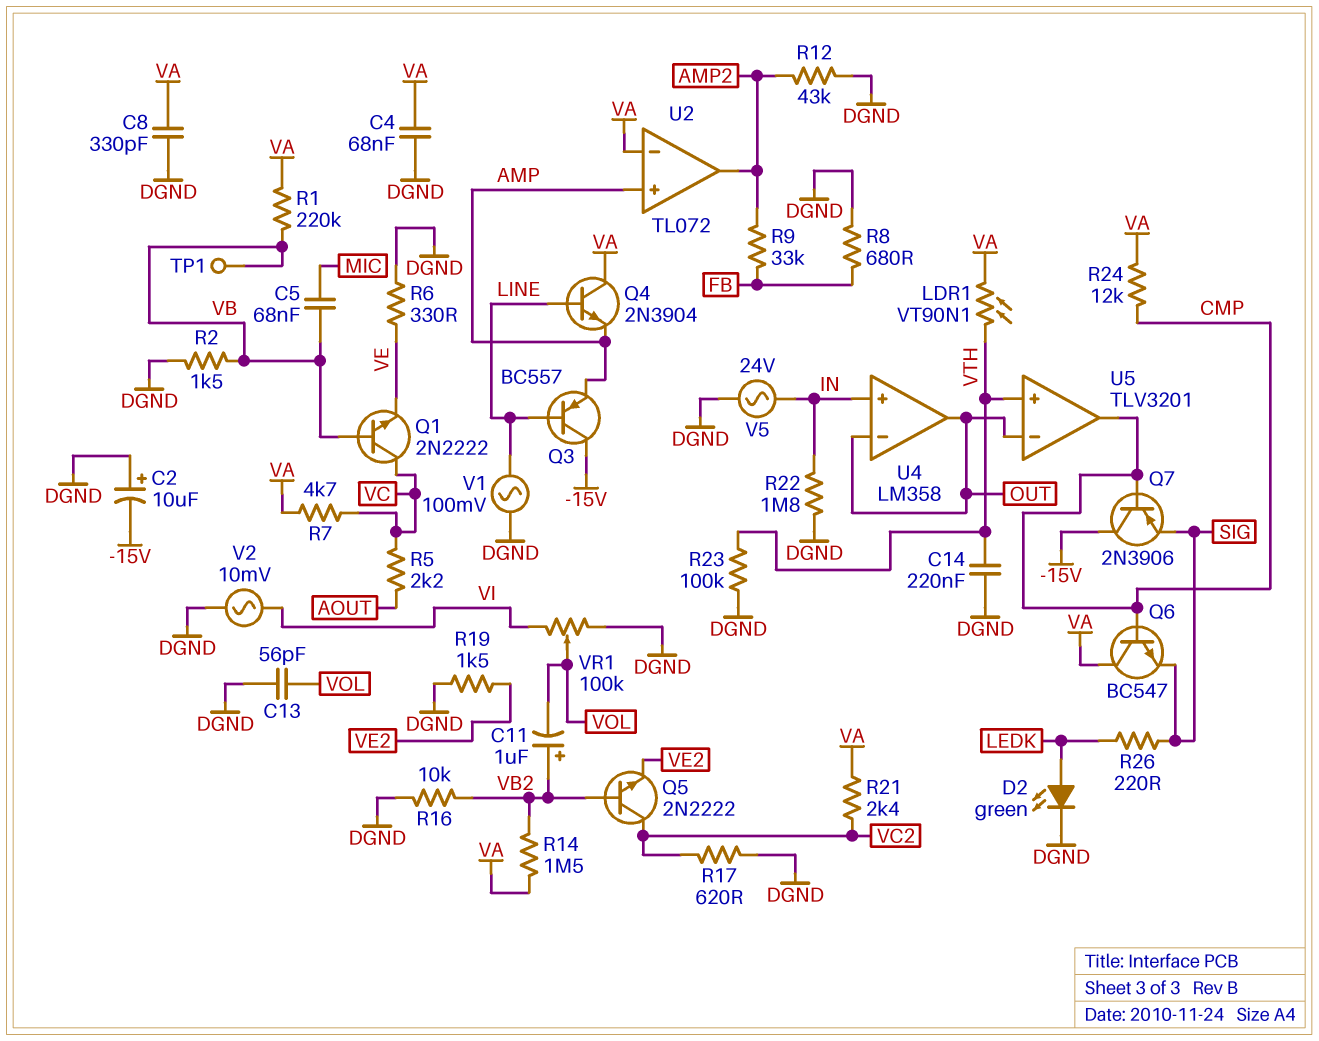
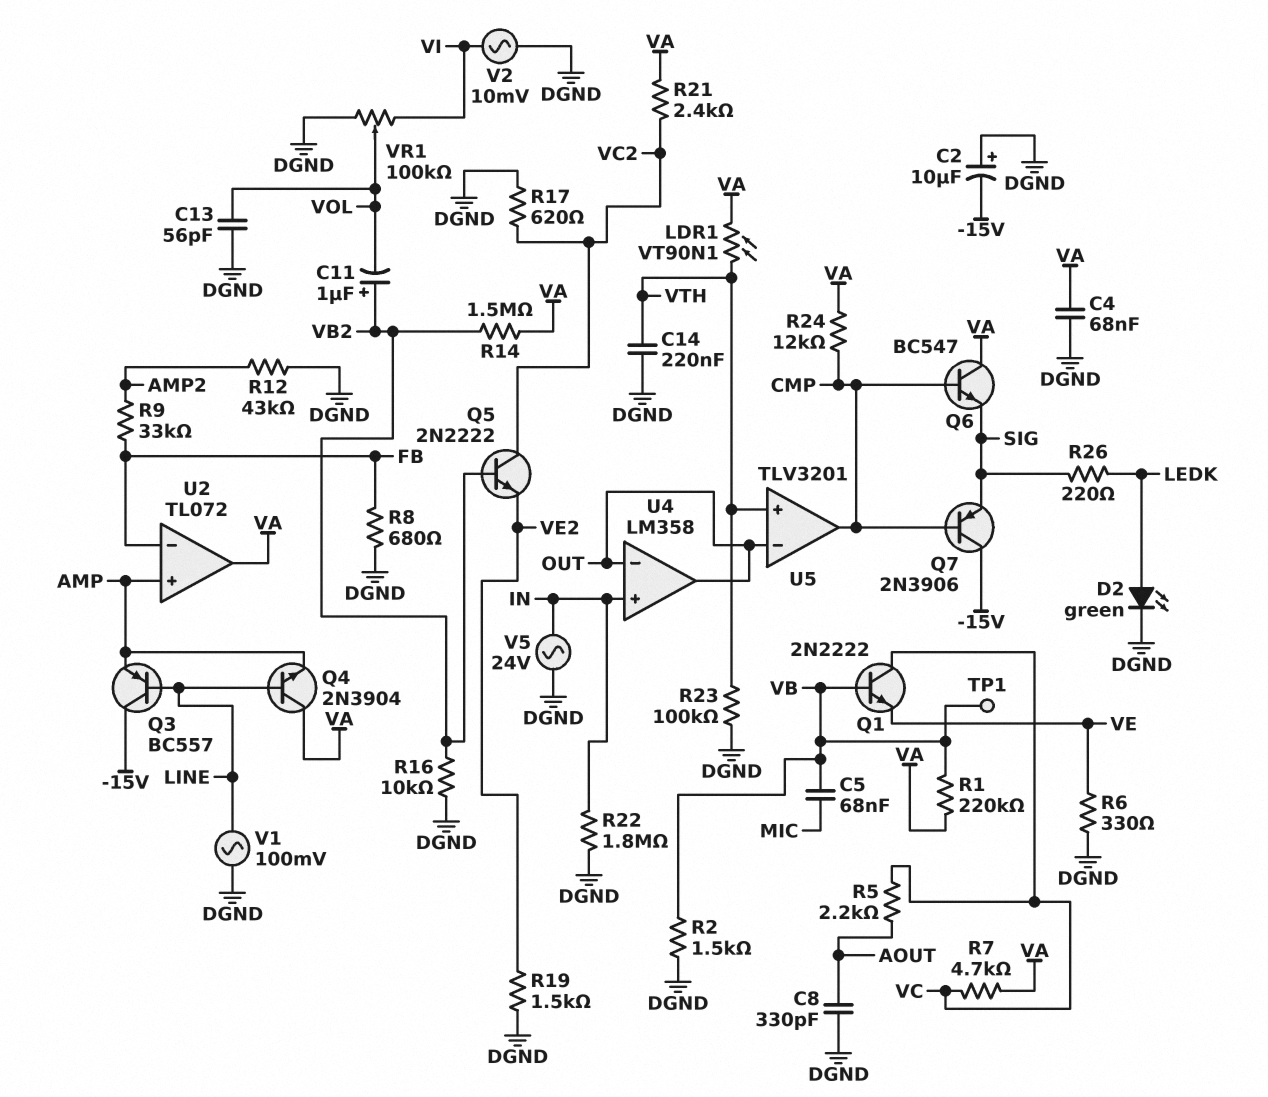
C8: 330pF (DGND, VA) -> 330pF (AOUT, DGND)
U2 pin in-: VA -> FB
U2 pin out: AMP2 -> VA

